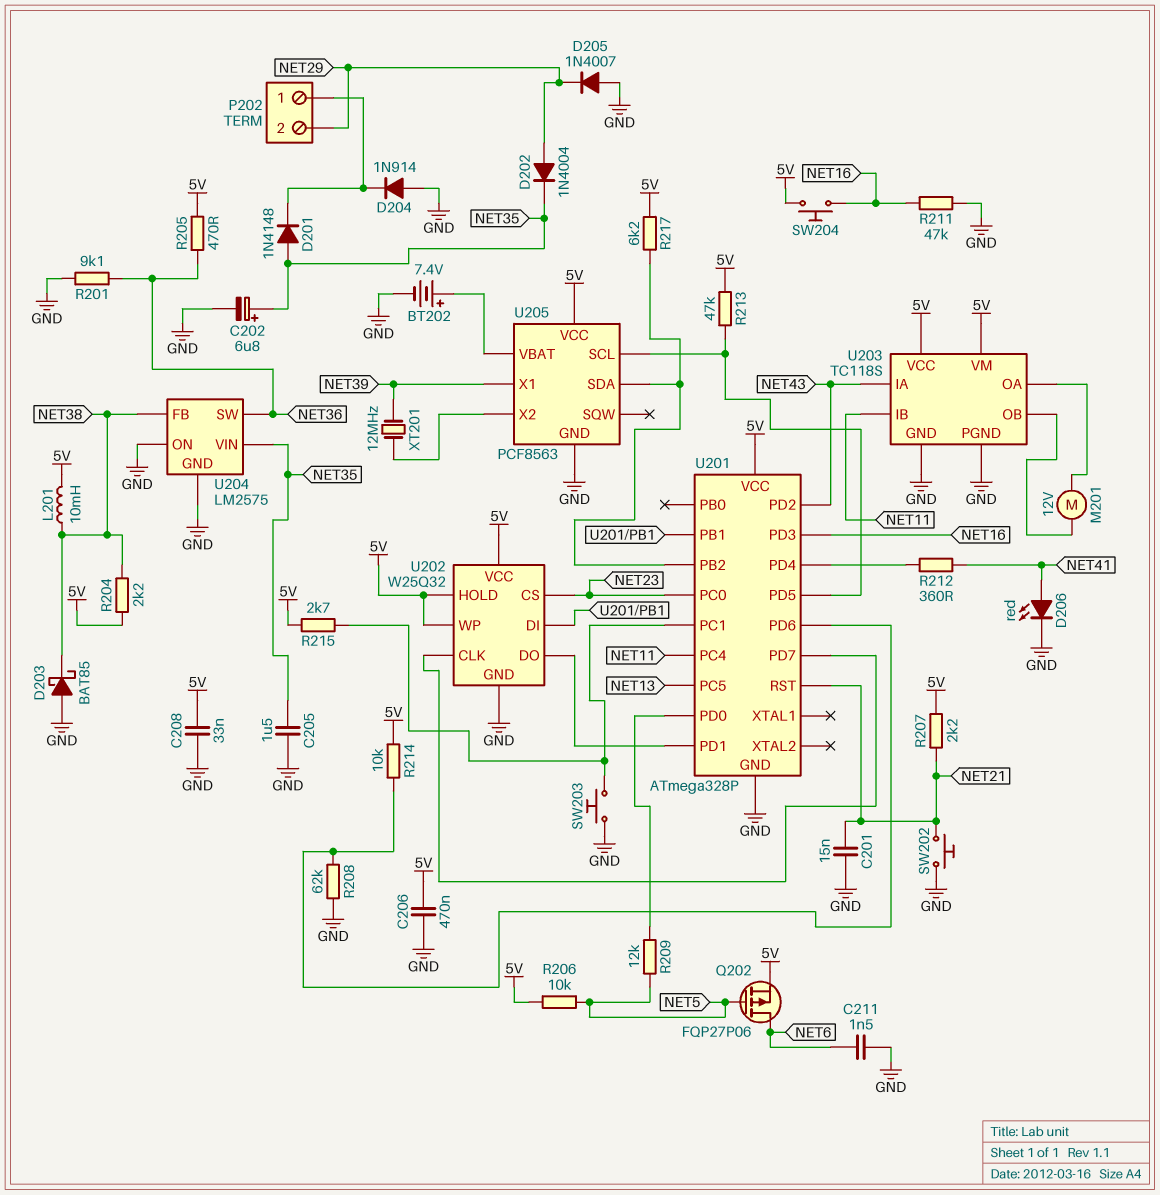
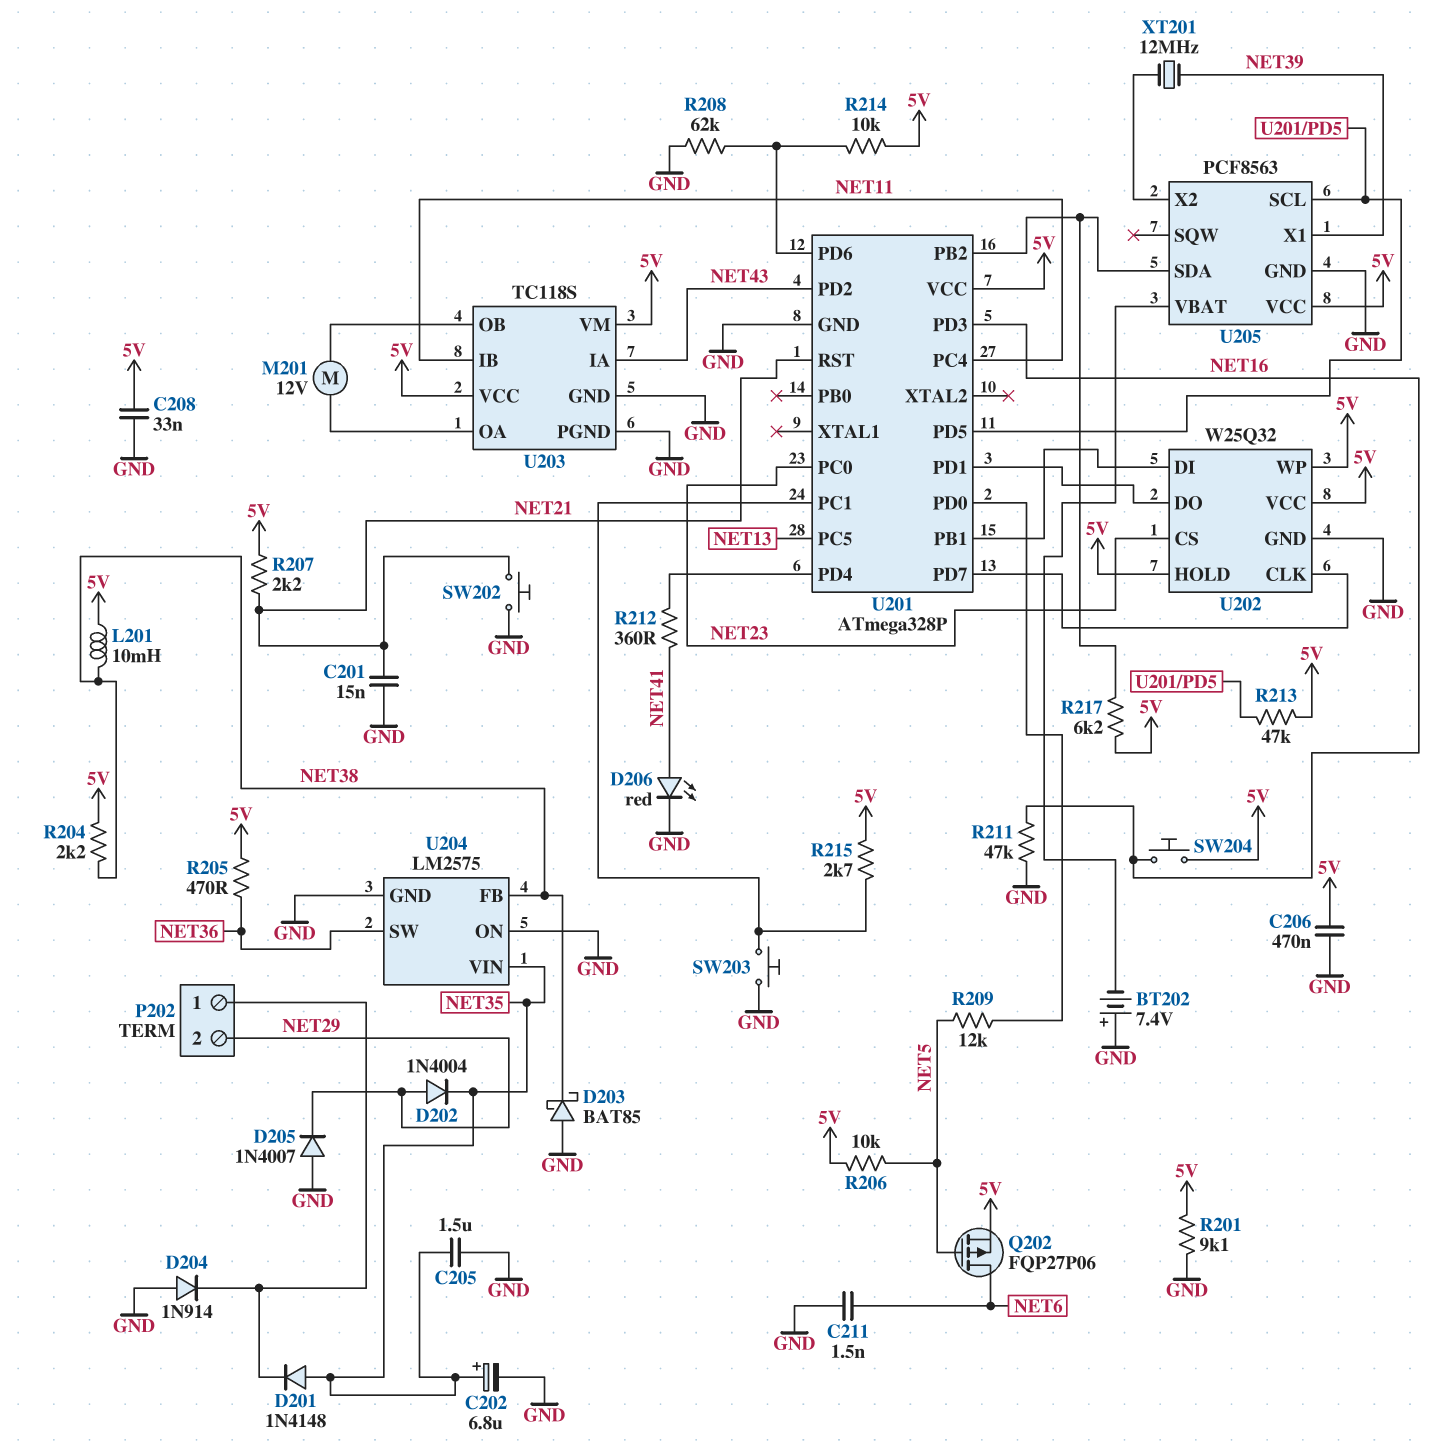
BT202: 7.4V (plus U205/VBAT, minus GND) -> 7.4V (plus GND, minus U205/VBAT)
R201: 9.1k (GND, NET36) -> 9.1k (5V, GND)

